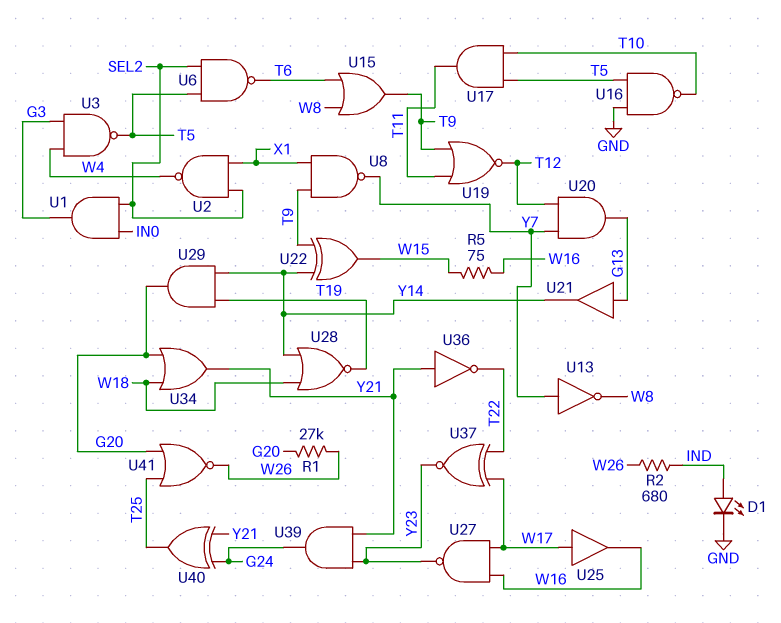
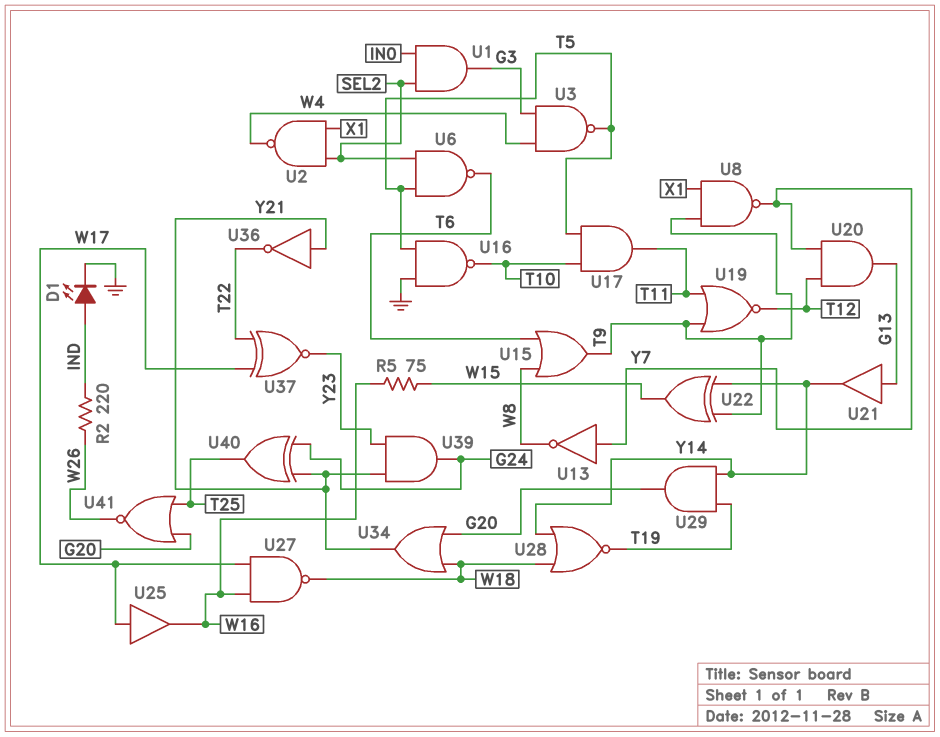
R1: 27k (G20, W26) -> none
R2: 680 (IND, W26) -> 220 (IND, W26)
U27: NAND (in W16, in W17, out Y23) -> NAND (in W16, in W17, out W18)

